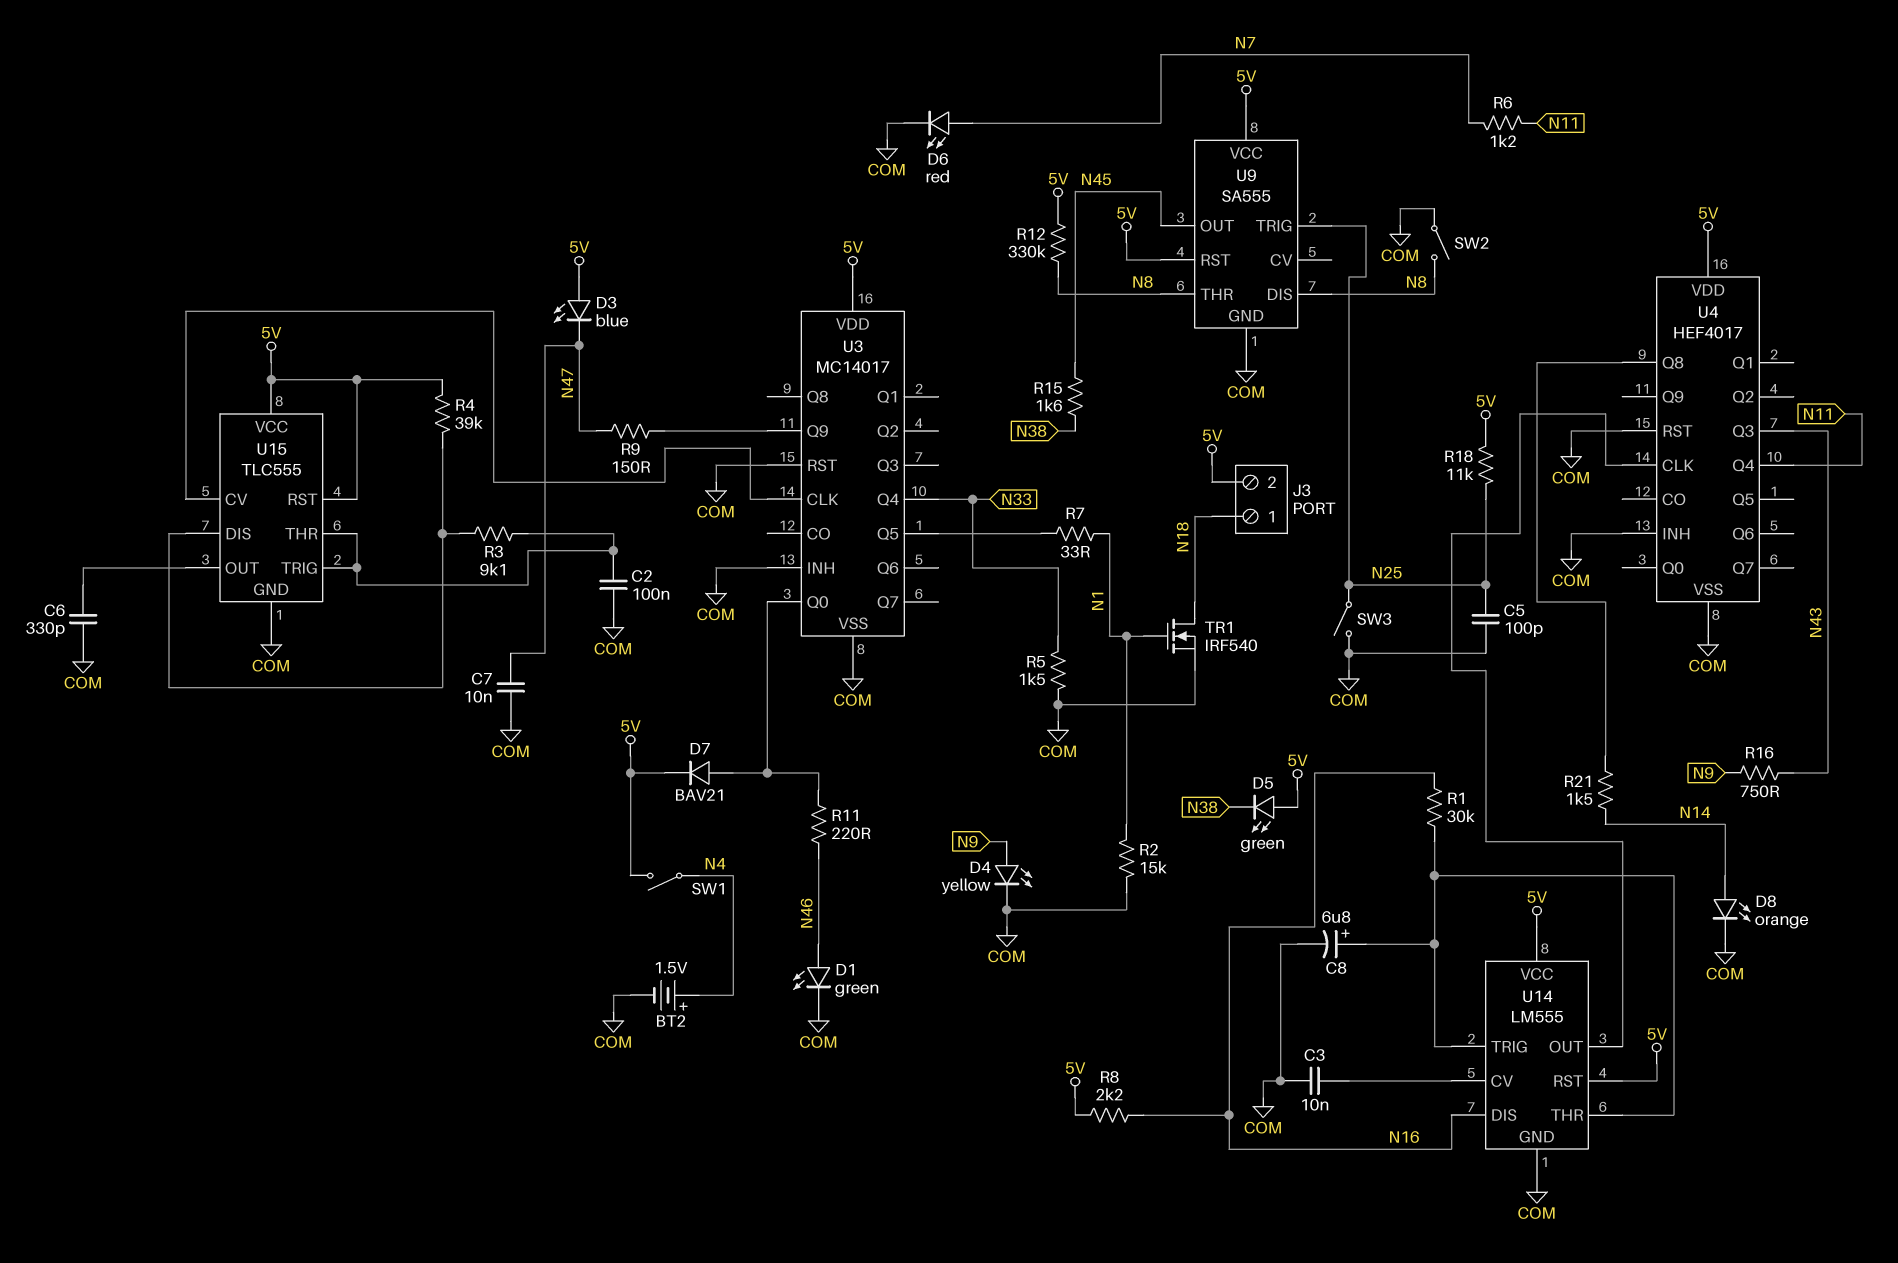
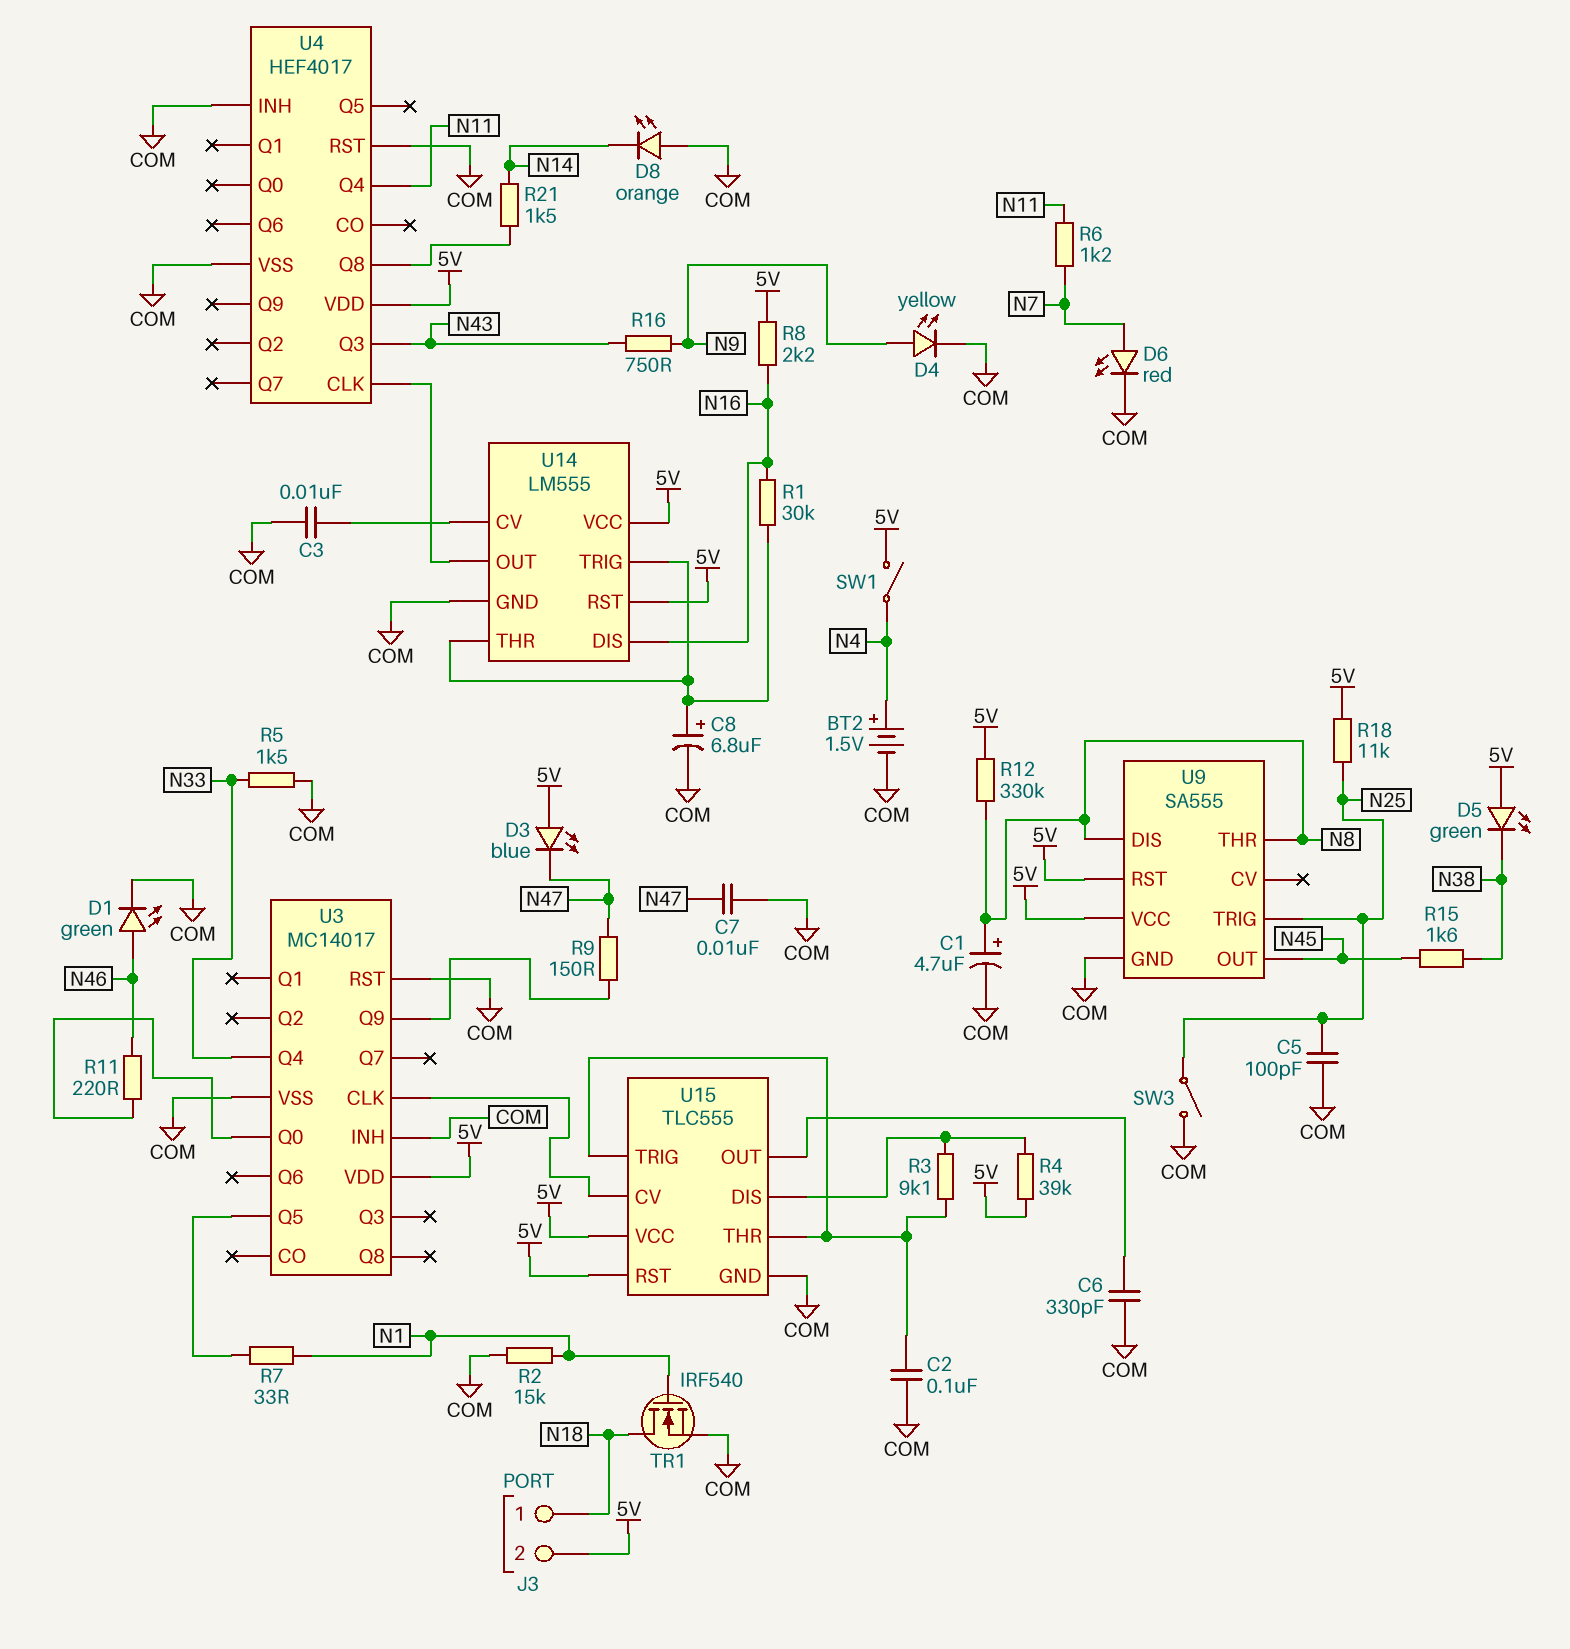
C1: none -> 4.7uF (plus N8, minus COM)
D7: diode BAV21 (A U3/Q0, K 5V) -> none
D8: LED orange (A N14, K COM) -> LED orange (A COM, K N14)
SW2: switch (COM, N8) -> none

